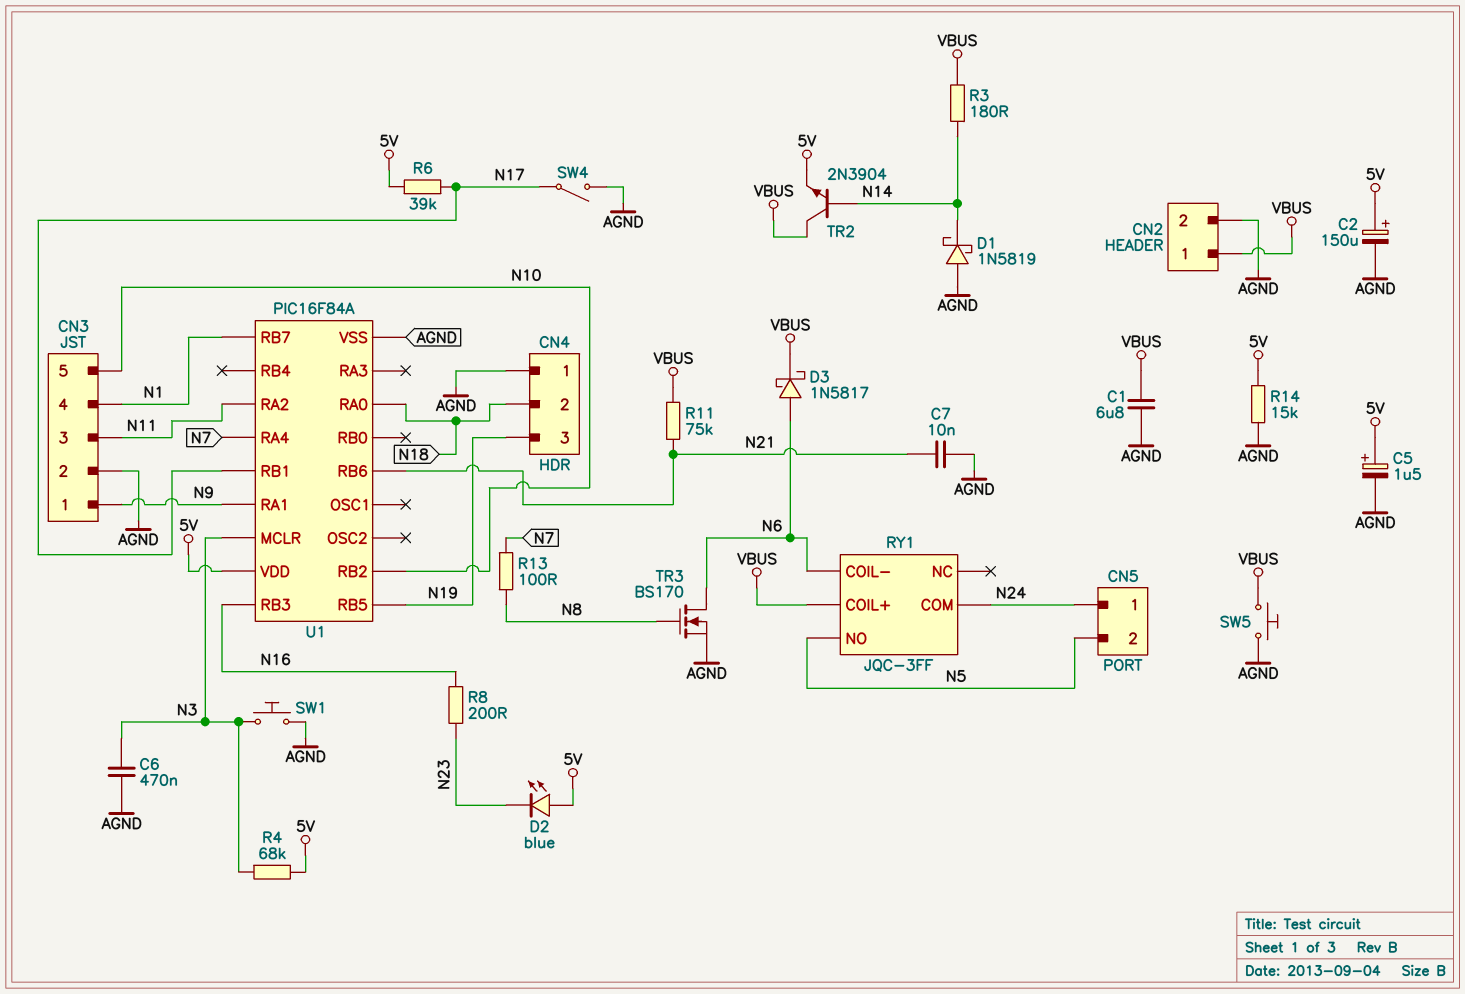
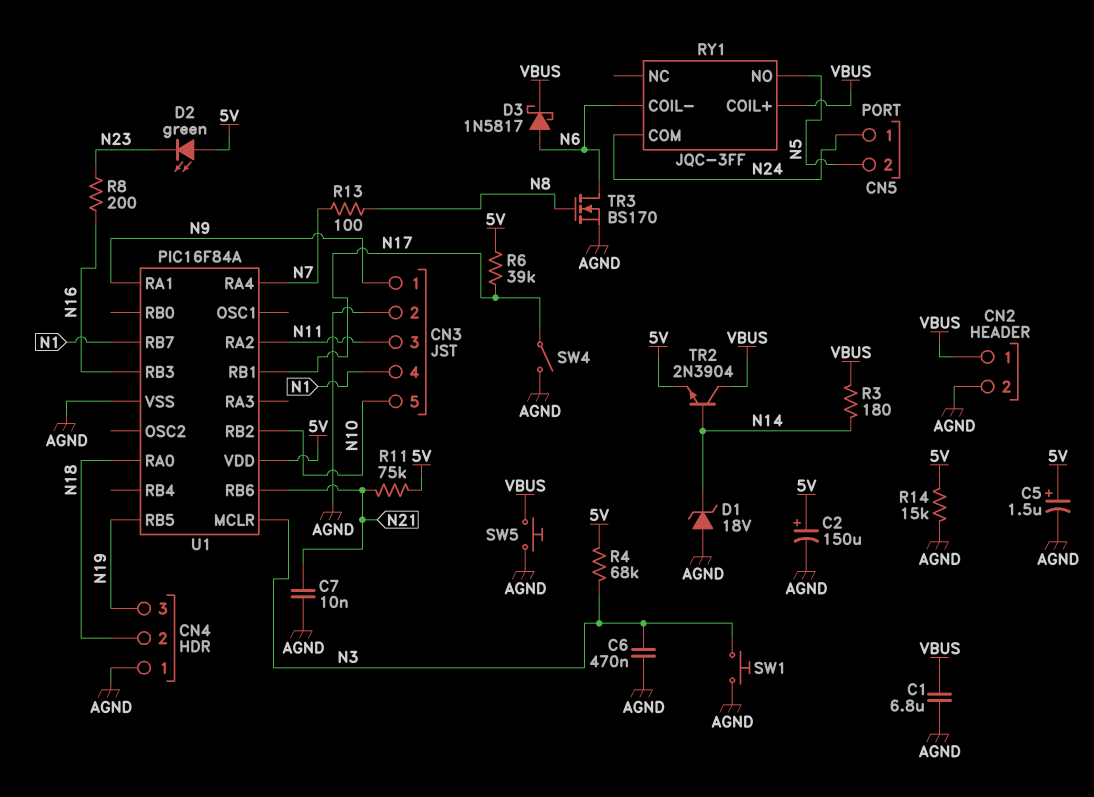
D1: schottky 1N5819 (A AGND, K N14) -> zener 18V (A AGND, K N14)
D2: LED blue (A 5V, K N23) -> LED green (A 5V, K N23)
R11: 75k (N21, VBUS) -> 75k (5V, N21)

